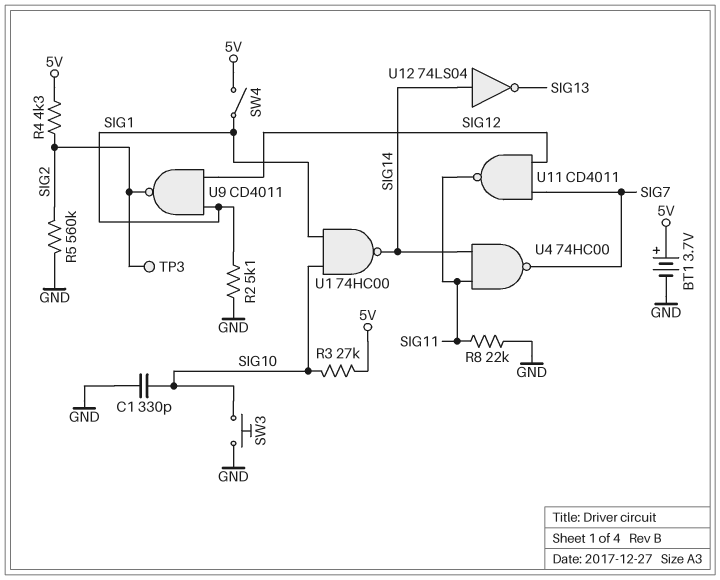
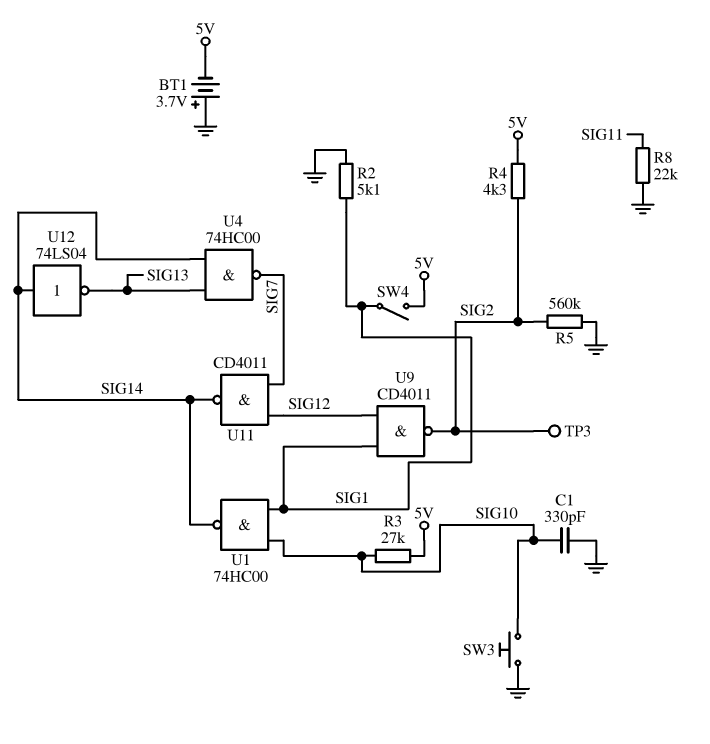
BT1: 3.7V (plus 5V, minus GND) -> 3.7V (plus GND, minus 5V)
U4: NAND 74HC00 (in SIG11, in SIG14, out SIG7) -> NAND 74HC00 (in SIG13, in SIG14, out SIG7)
U11: NAND CD4011 (in SIG7, in SIG12, out SIG11) -> NAND CD4011 (in SIG7, in SIG12, out SIG14)

